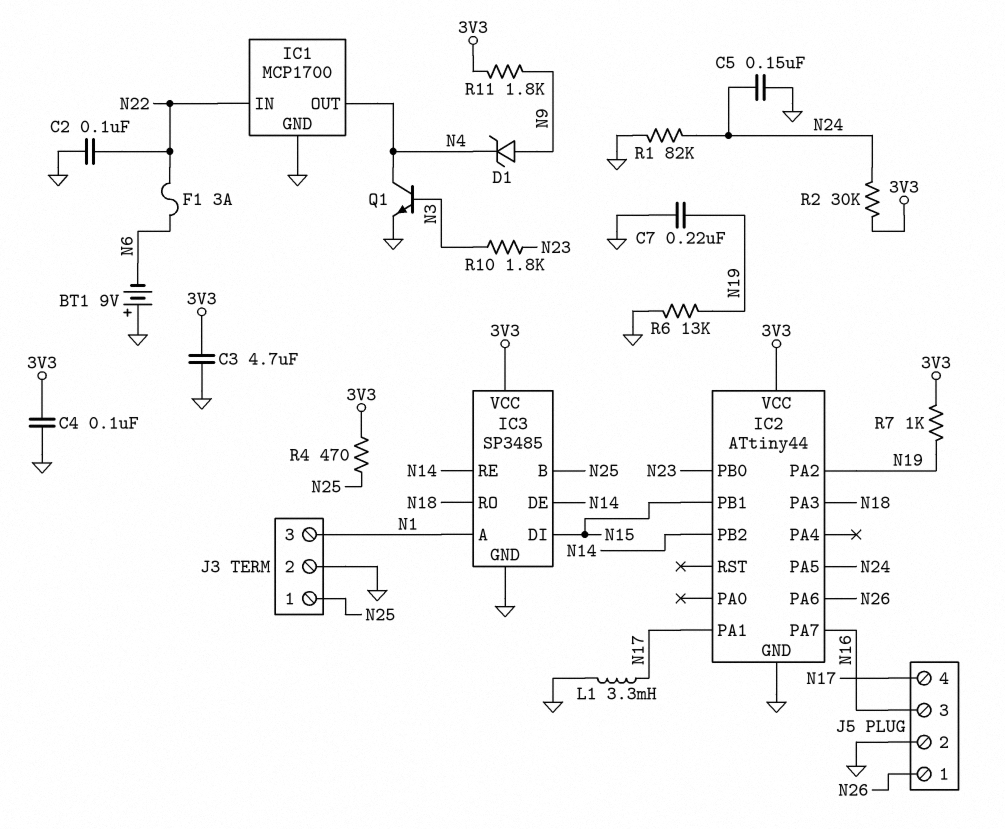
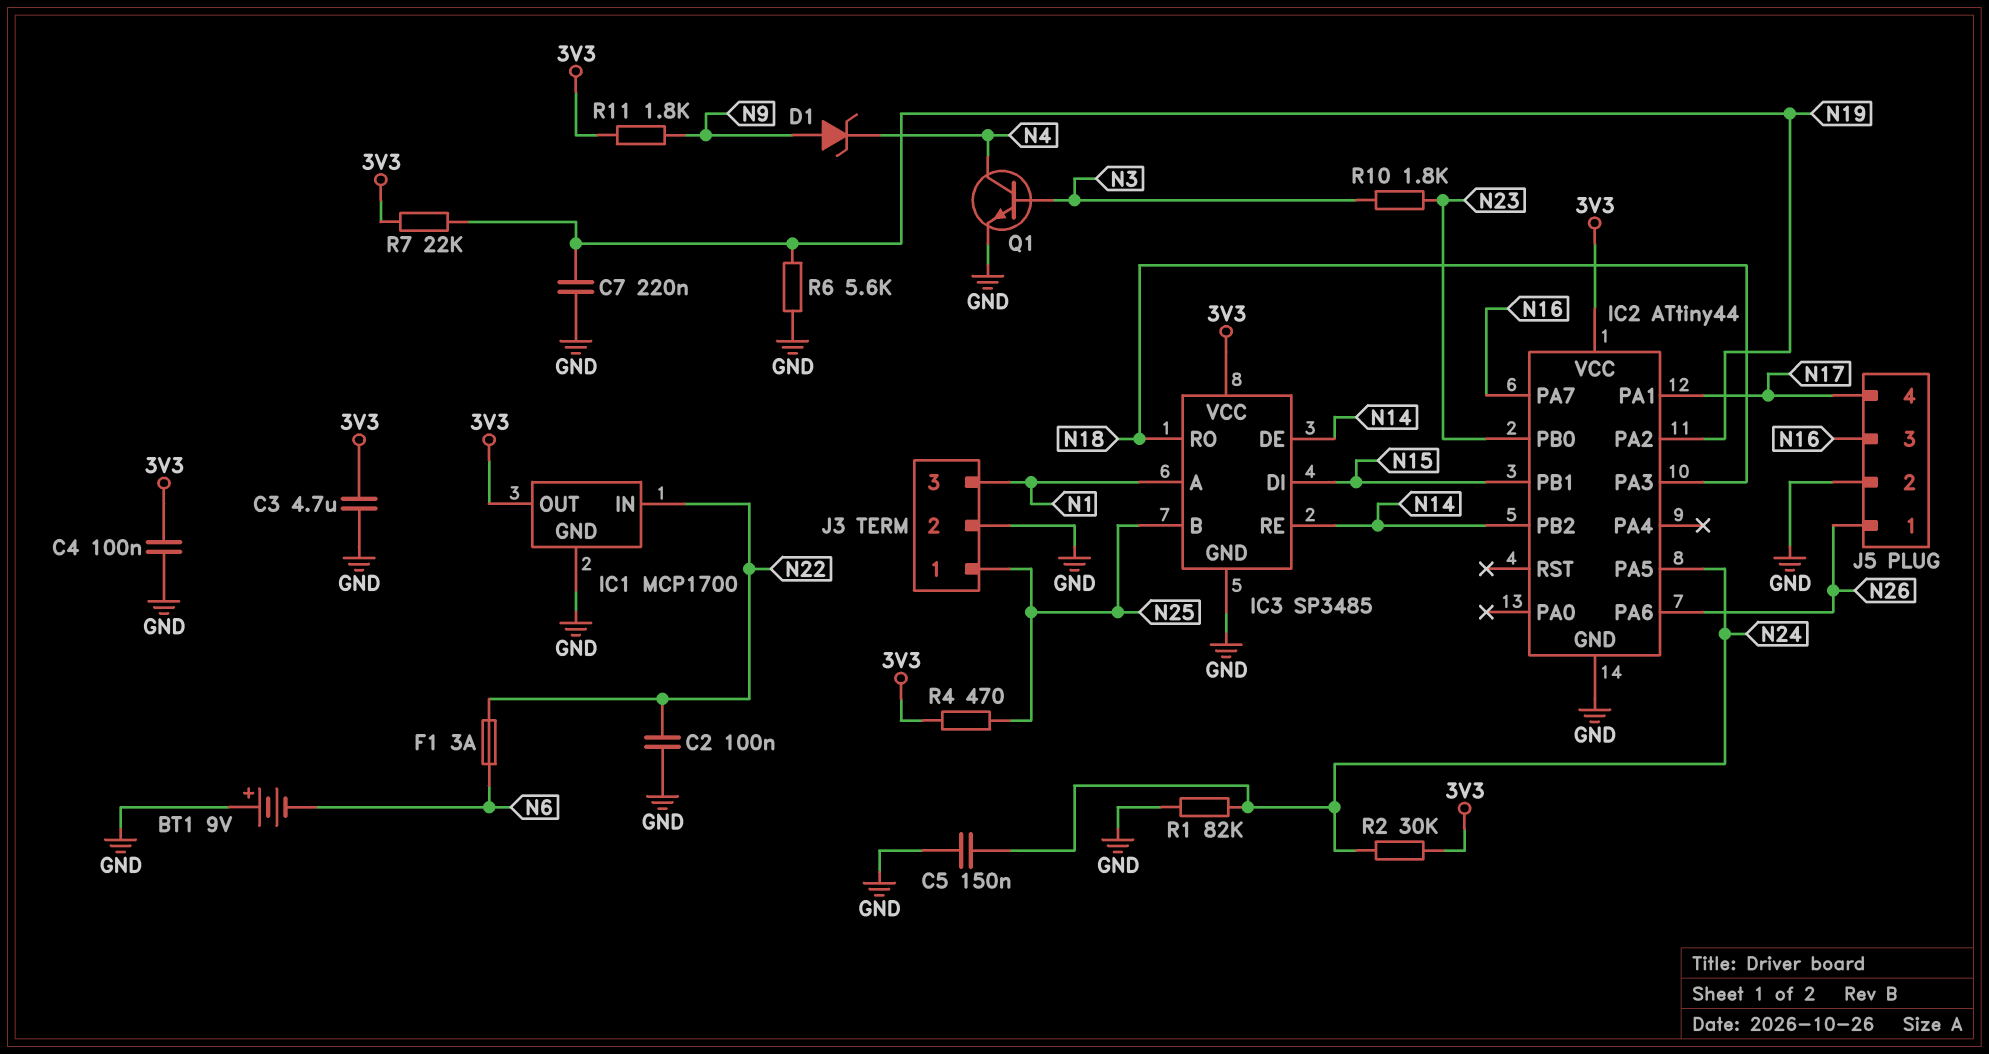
IC1 pin OUT: N4 -> 3V3
L1: 3.3mH (GND, N17) -> none
R6: 13k (GND, N19) -> 5.6k (GND, N19)
R7: 1k (3V3, N19) -> 22k (3V3, N19)

